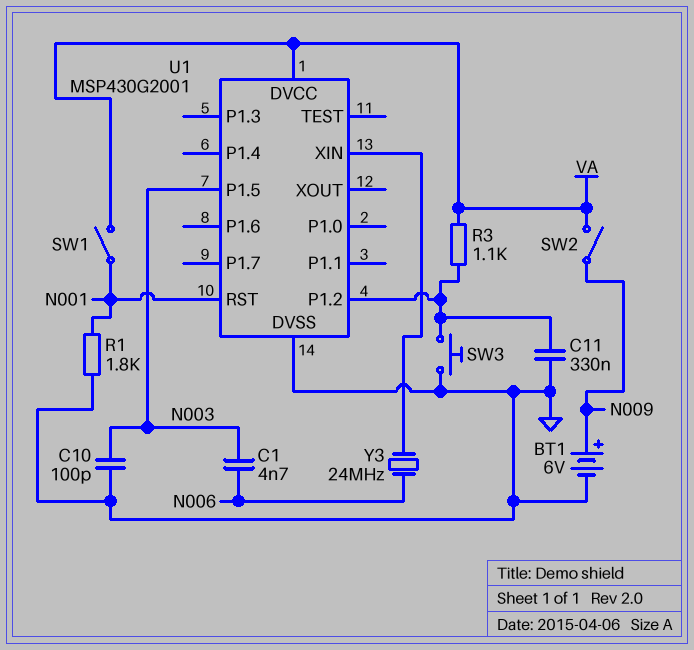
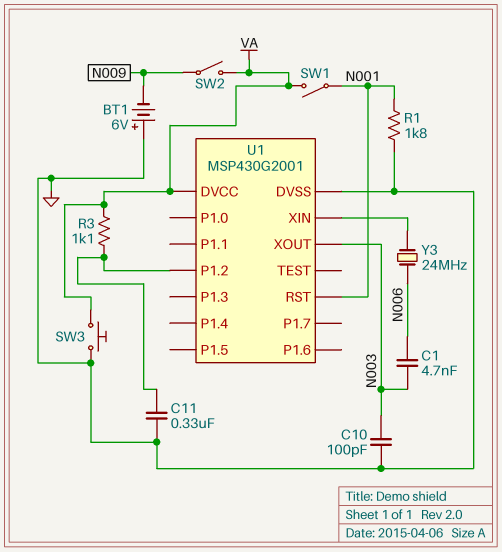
BT1: 6V (plus N009, minus GND) -> 6V (plus GND, minus N009)
SW3: button (GND, U1/P1.2) -> button (GND, VA)
U1 pin P1.5: N003 -> none
U1 pin XOUT: none -> N003

